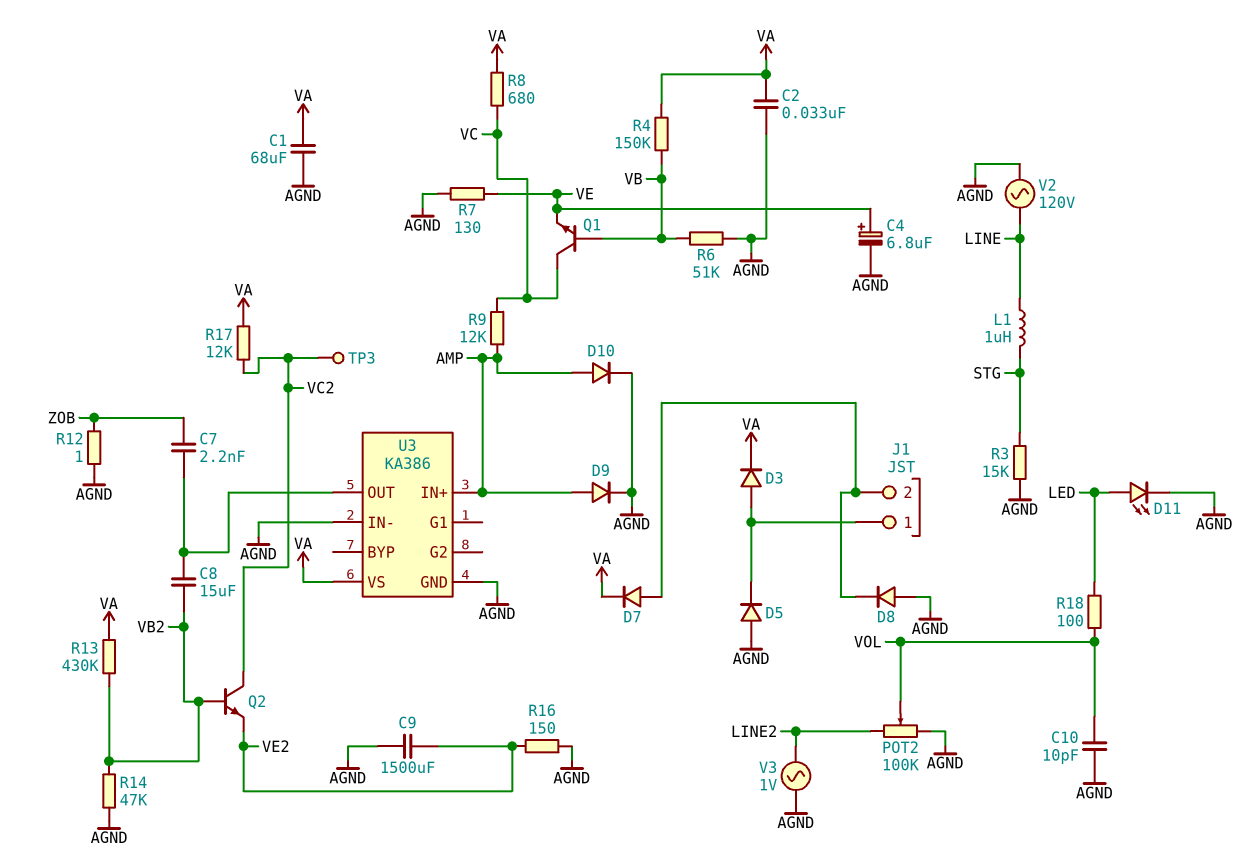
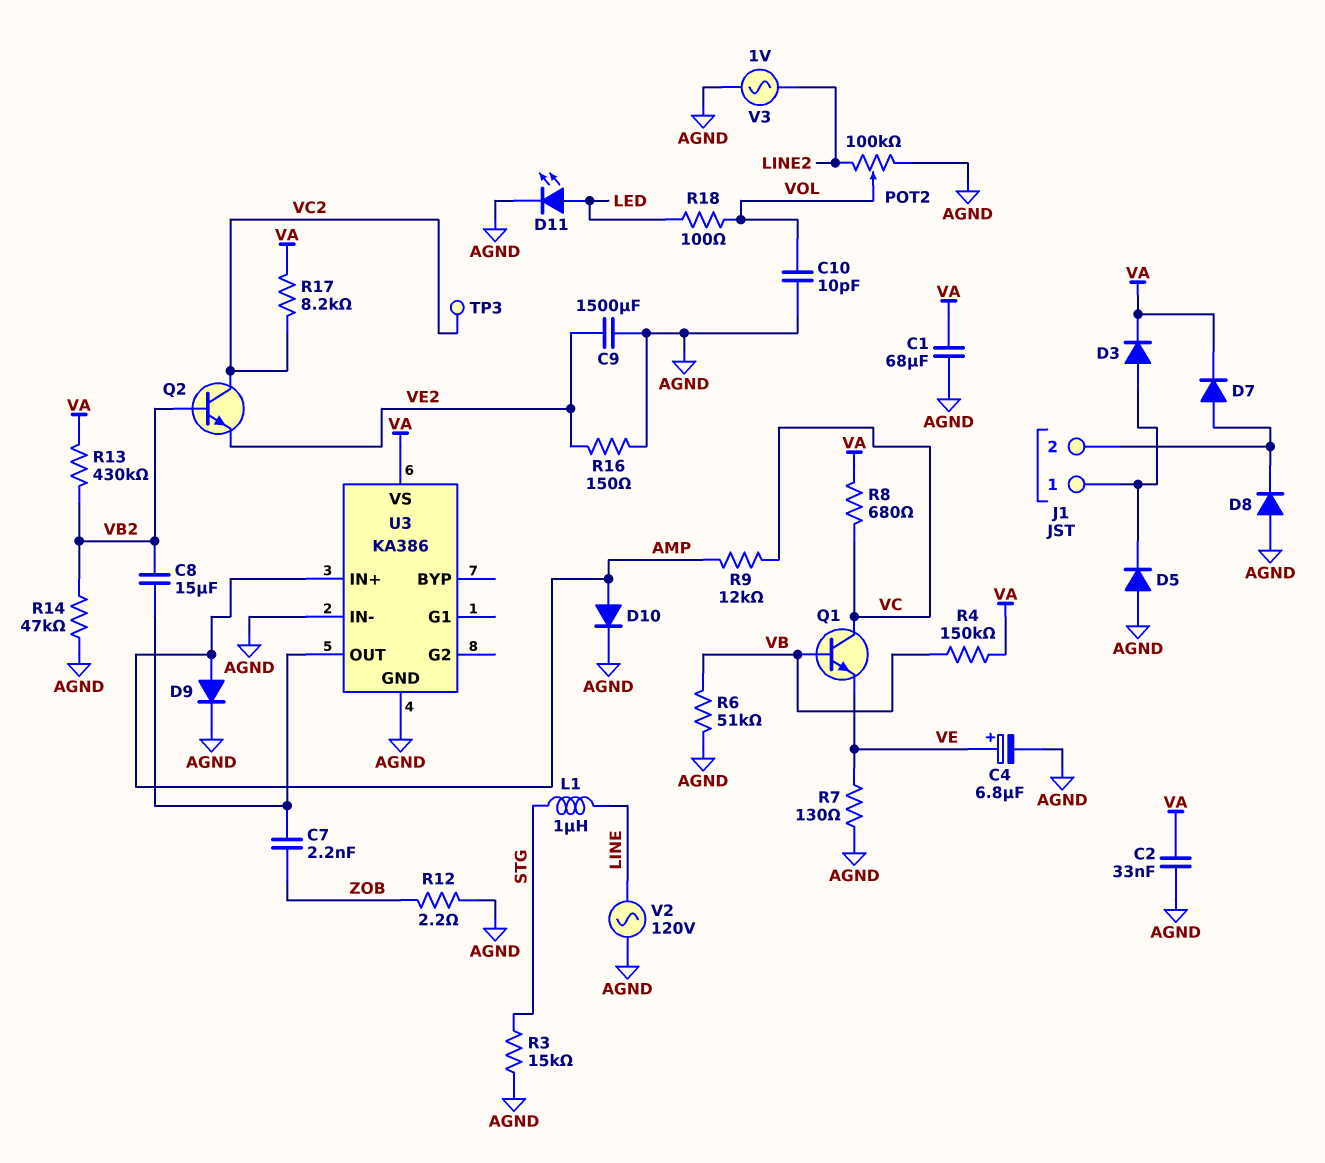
R12: 1 (AGND, ZOB) -> 2.2 (AGND, ZOB)
R17: 12k (VA, VC2) -> 8.2k (VA, VC2)

